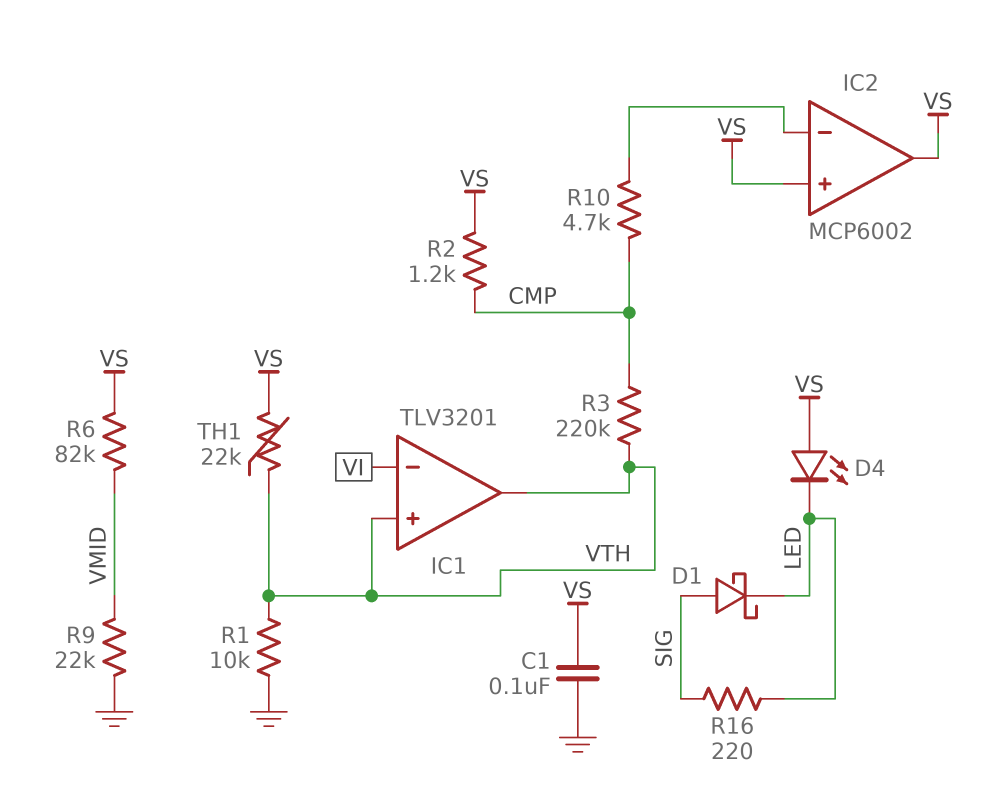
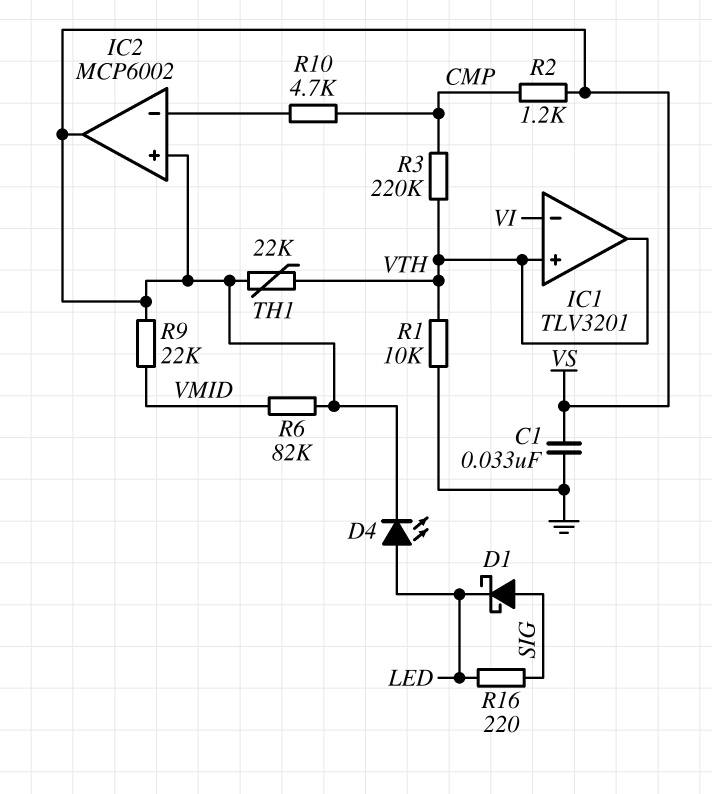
C1: 100nF (GND, VS) -> 33nF (GND, VS)
D4: LED (A VS, K LED) -> LED (A LED, K VS)
R9: 22k (GND, VMID) -> 22k (VMID, VS)

